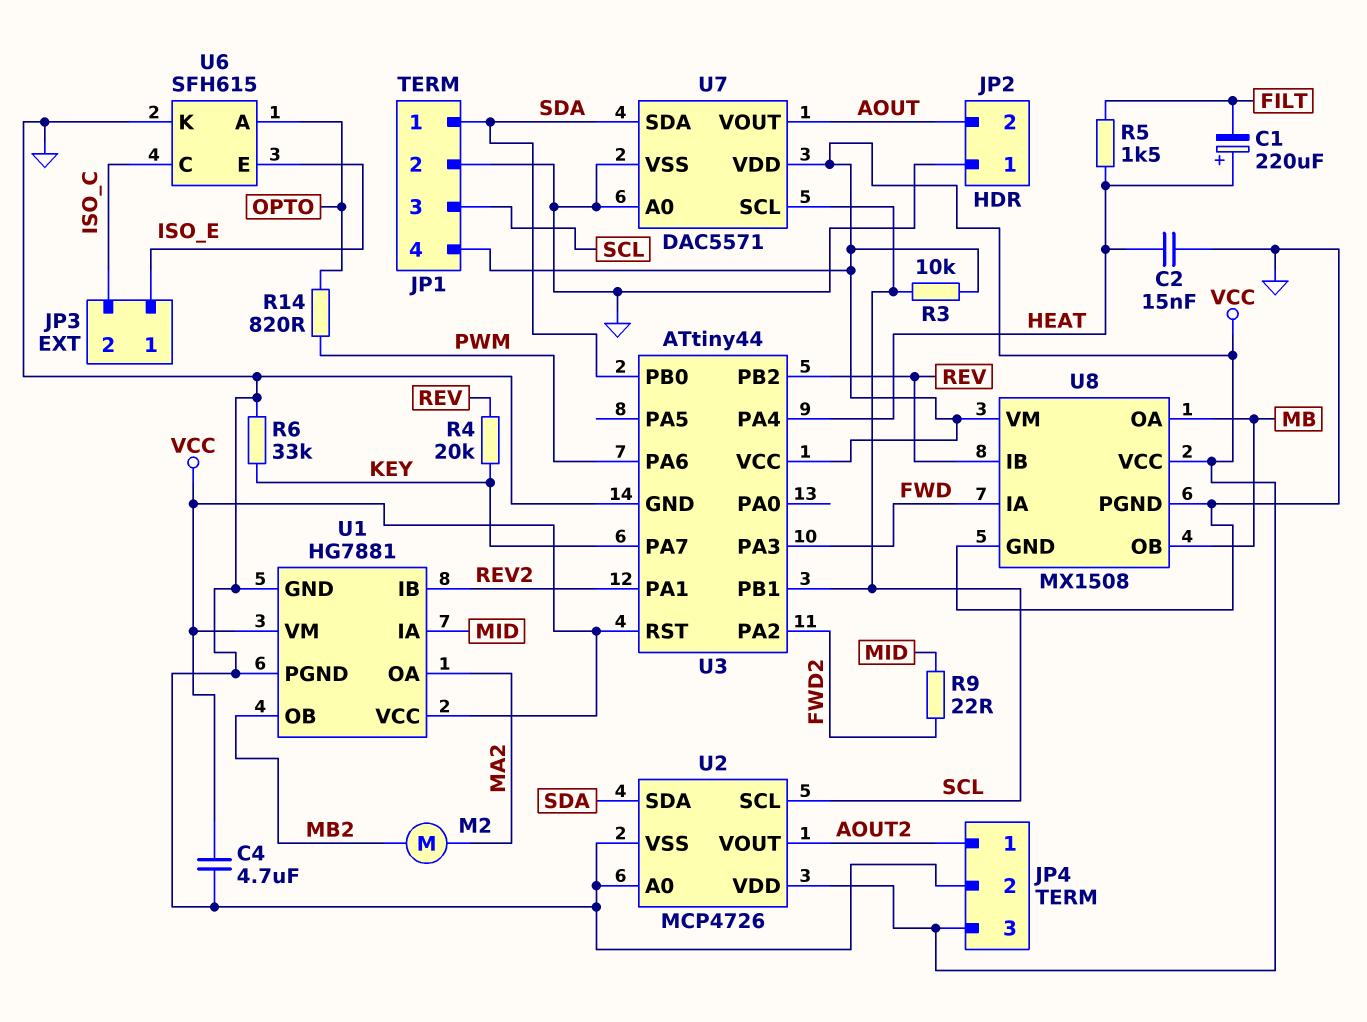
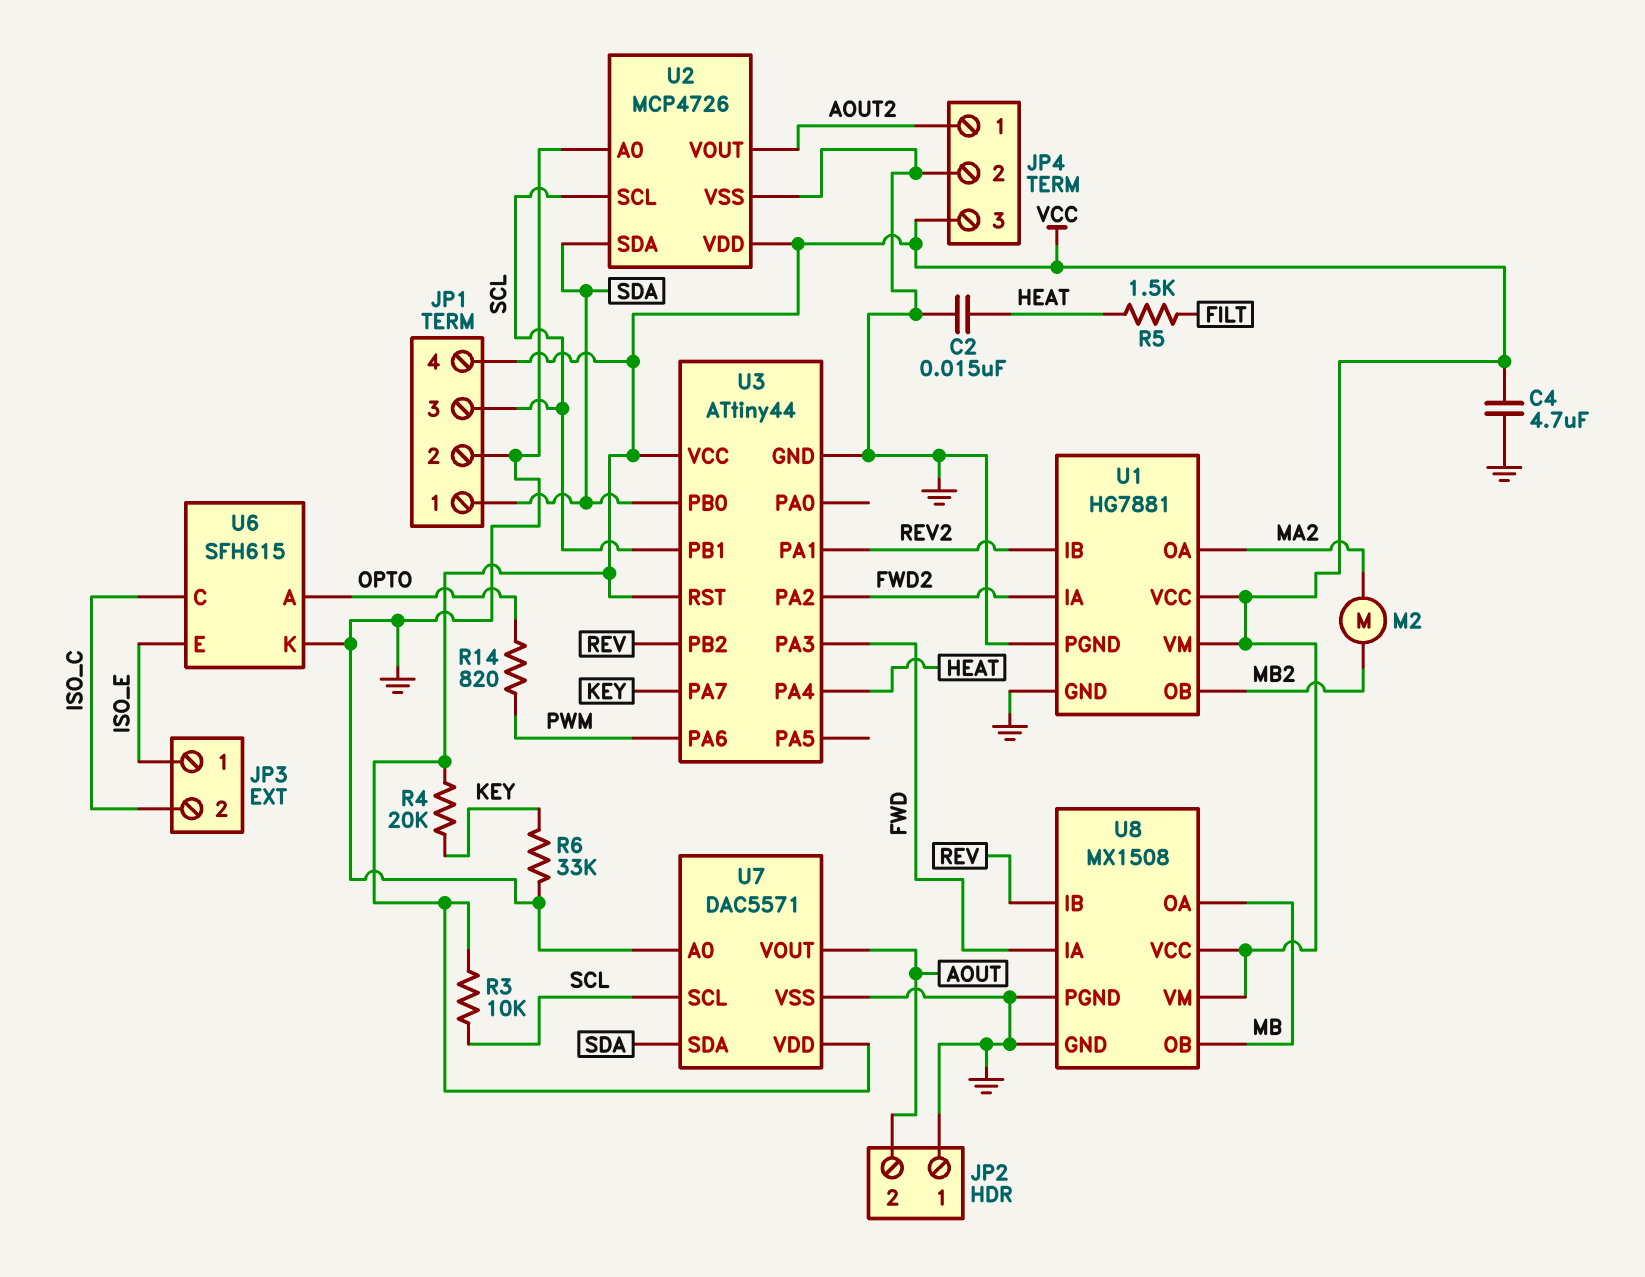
C1: 220uF (plus HEAT, minus FILT) -> none
R4: 20k (KEY, REV) -> 20k (KEY, VCC)
R9: 22 (FWD2, MID) -> none
U1 pin IA: MID -> FWD2

